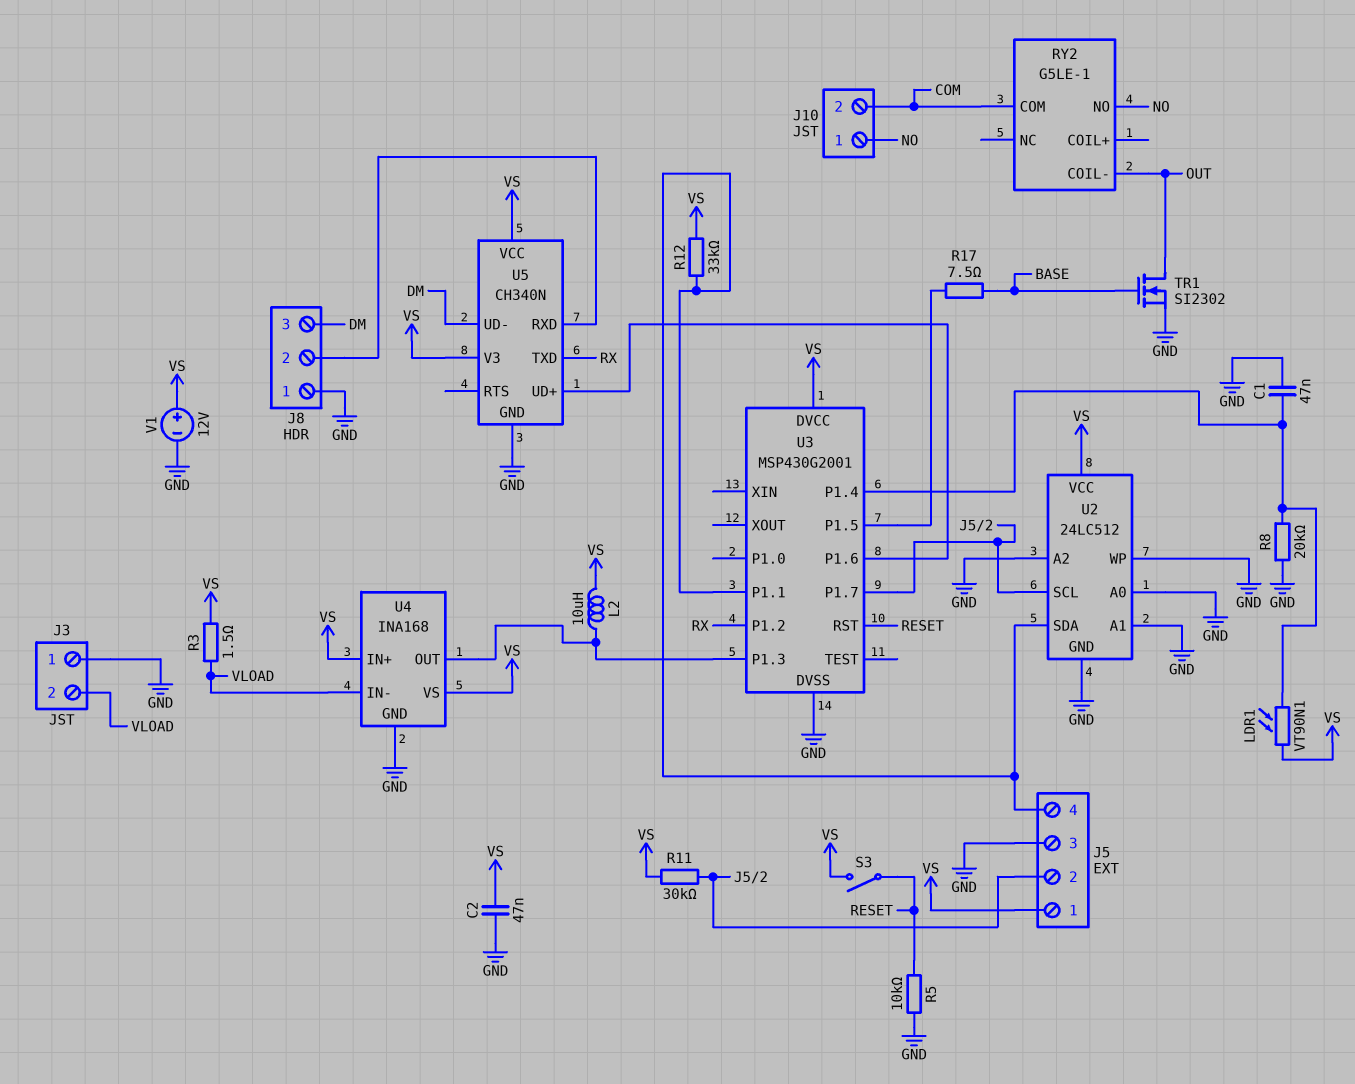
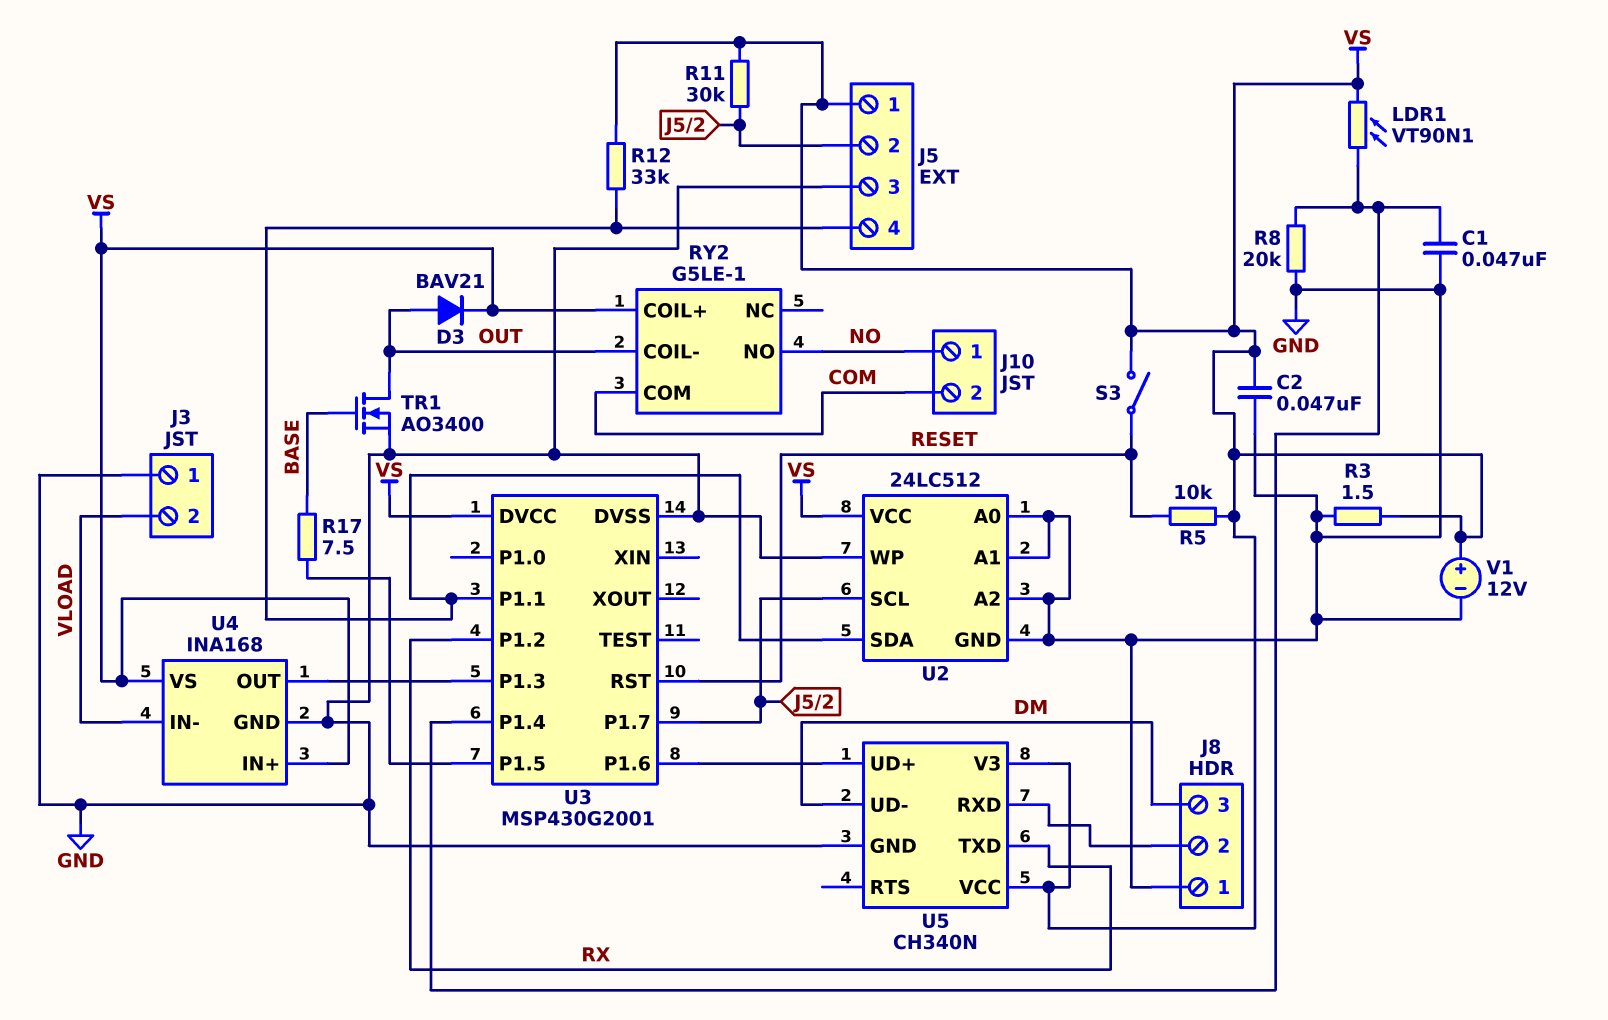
D3: none -> diode BAV21 (A OUT, K VS)
L2: 10uH (U3/P1.3, VS) -> none
R3: 1.5 (VLOAD, VS) -> 1.5 (GND, VS)
R5: 10k (GND, RESET) -> 10k (RESET, VS)
RY2 pin COIL+: none -> VS
TR1: NMOS SI2302 (G BASE, D OUT, S GND) -> NMOS AO3400 (G BASE, D OUT, S GND)

